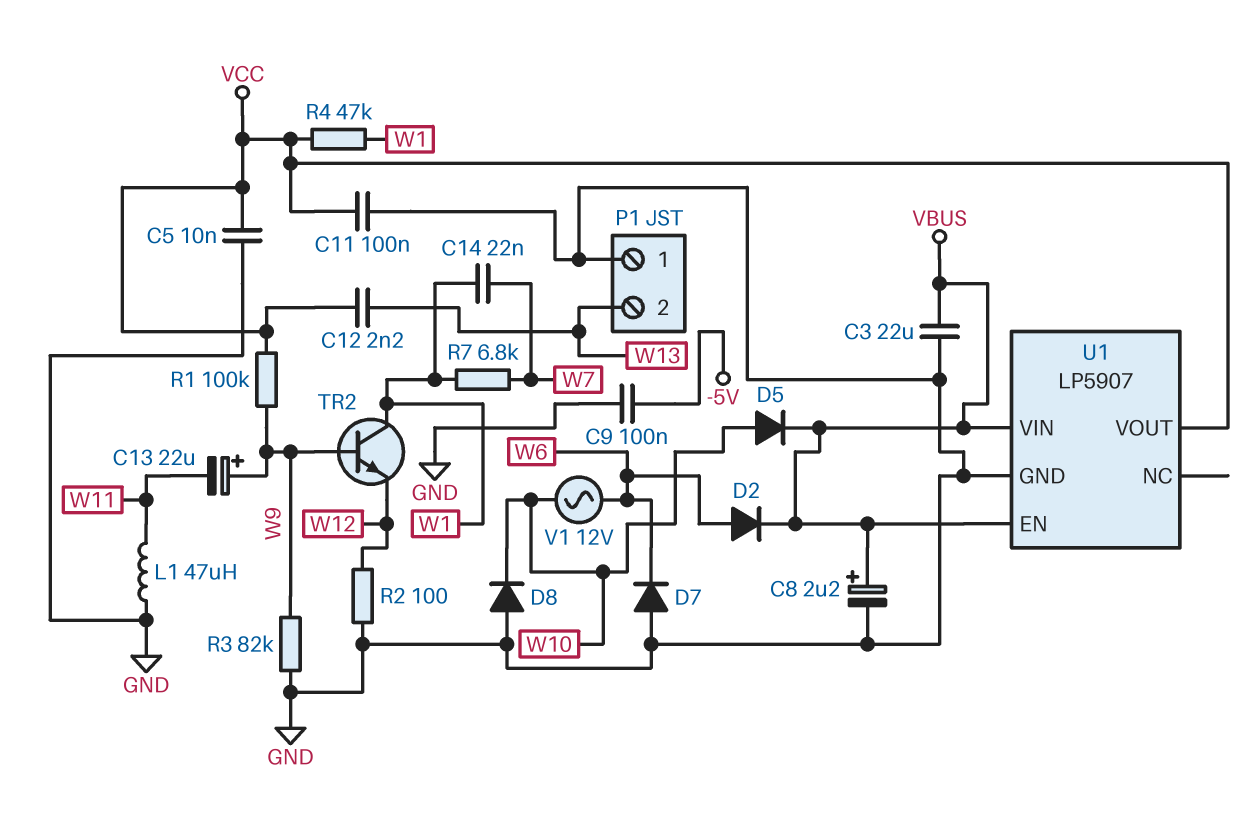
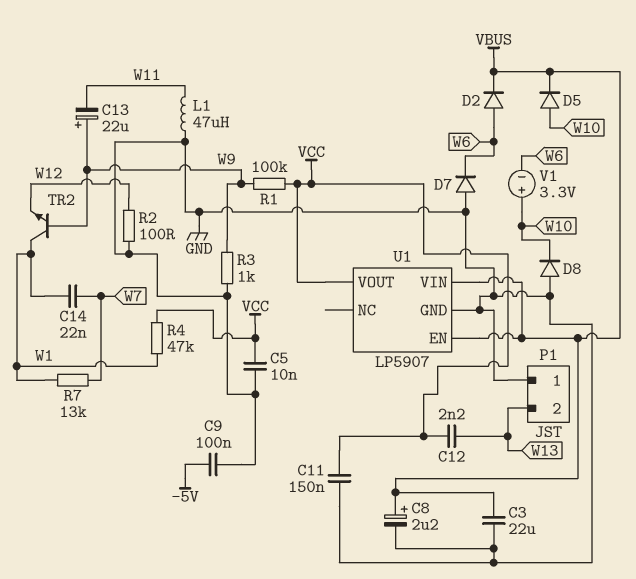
C11: 100nF (GND, VCC) -> 150nF (GND, VCC)
R3: 82k (GND, W9) -> 1k (GND, W9)
R7: 6.8k (W1, W7) -> 13k (W1, W7)
V1: AC 12V (W6, W10) -> 3.3V (plus W10, minus W6)

